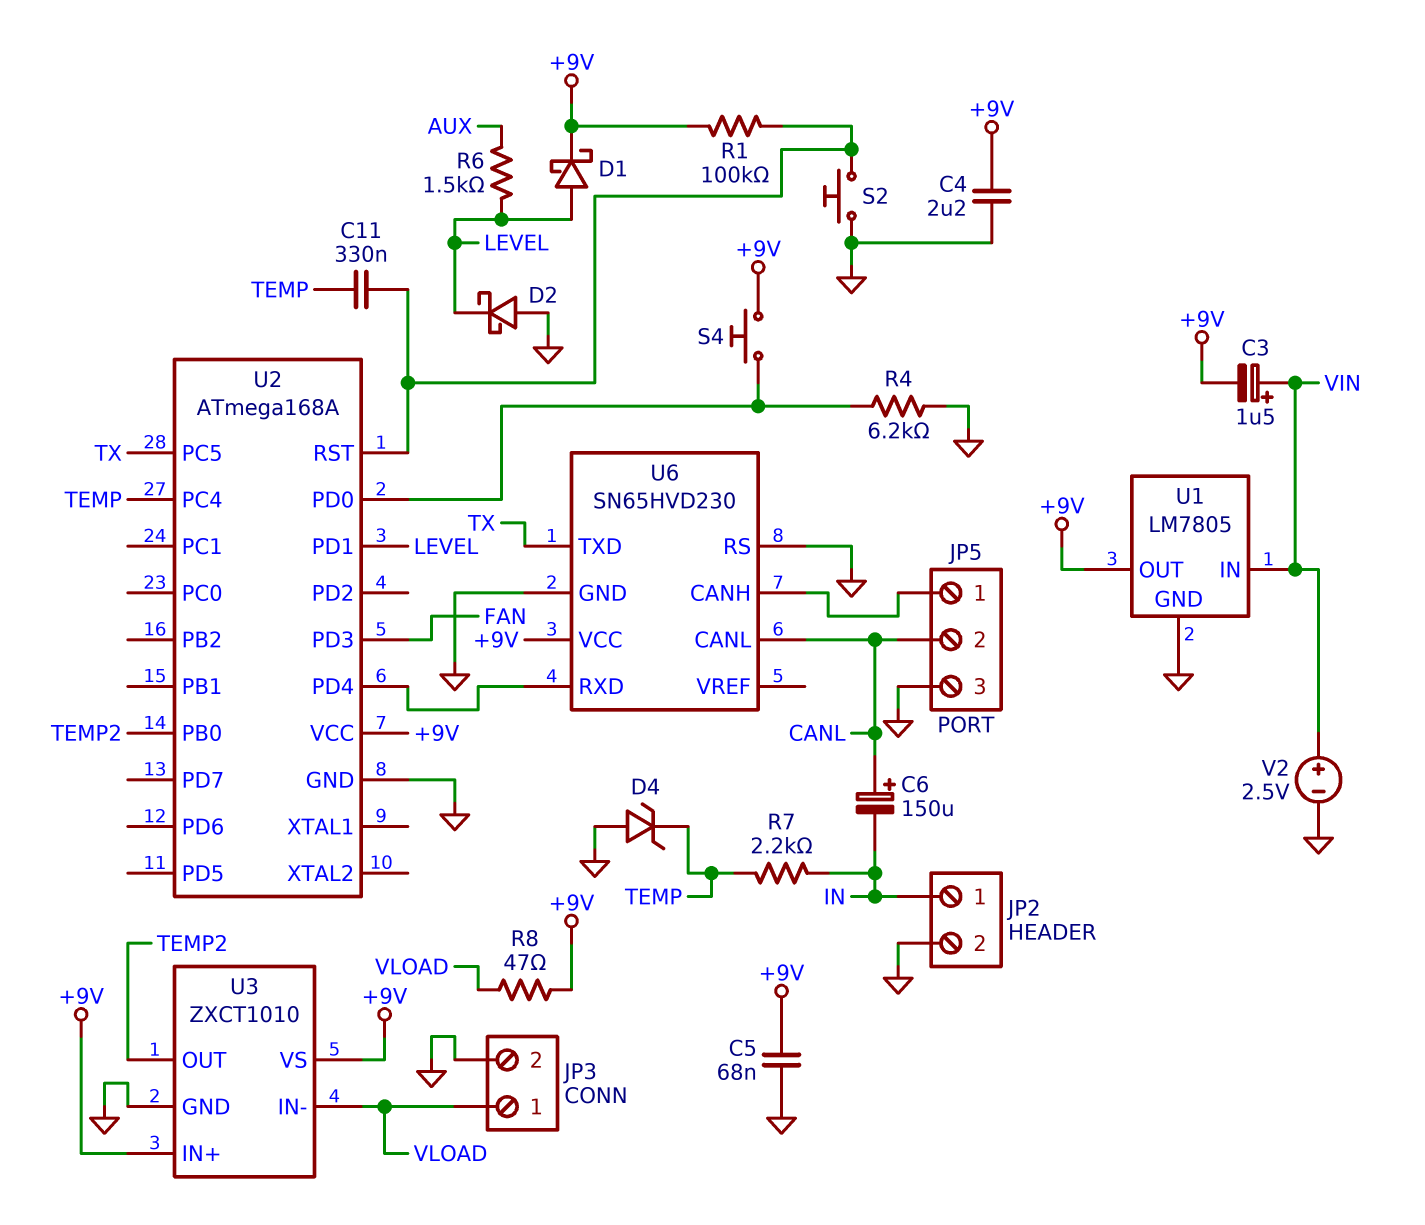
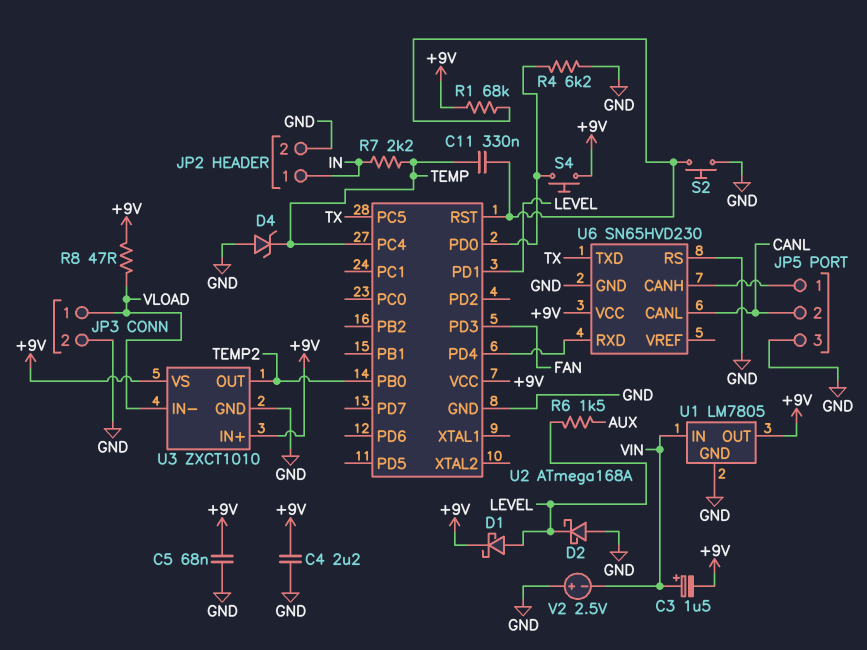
C6: 150uF (plus CANL, minus IN) -> none
R1: 100k (+9V, U2/RST) -> 68k (+9V, U2/RST)
V2: 2.5V (plus VIN, minus GND) -> 2.5V (plus GND, minus VIN)

